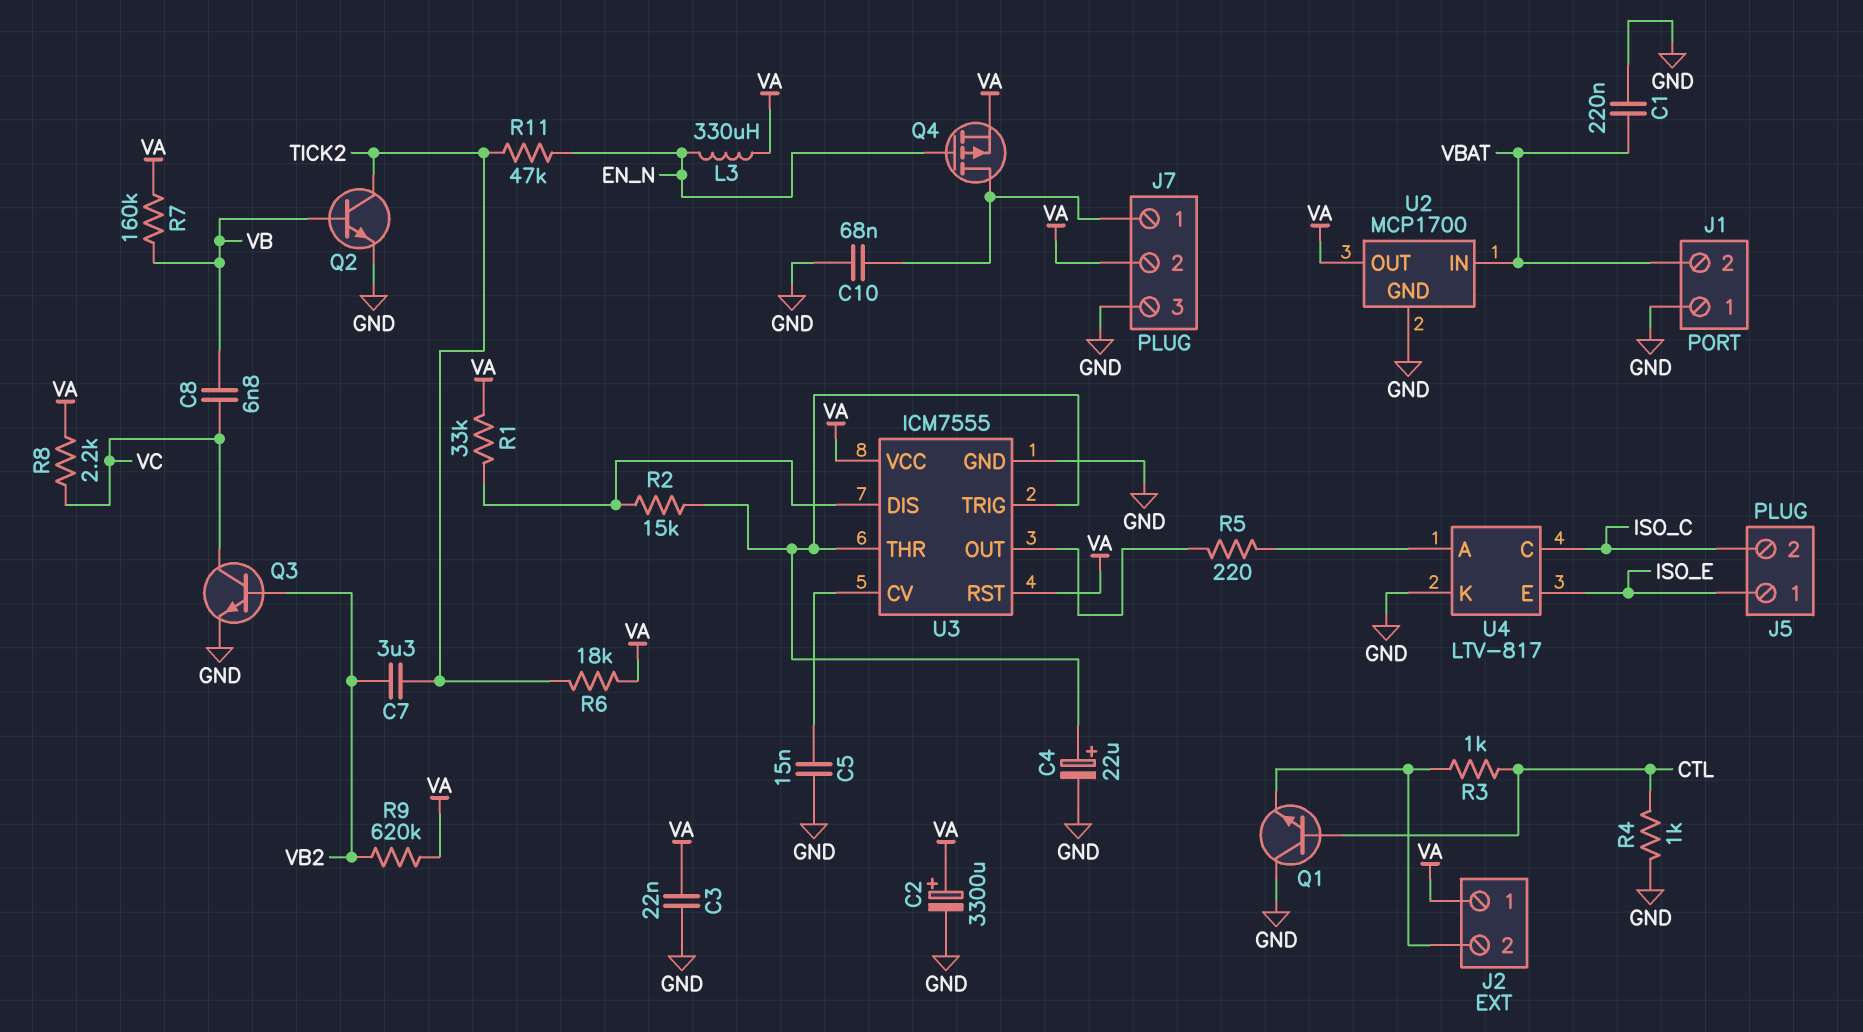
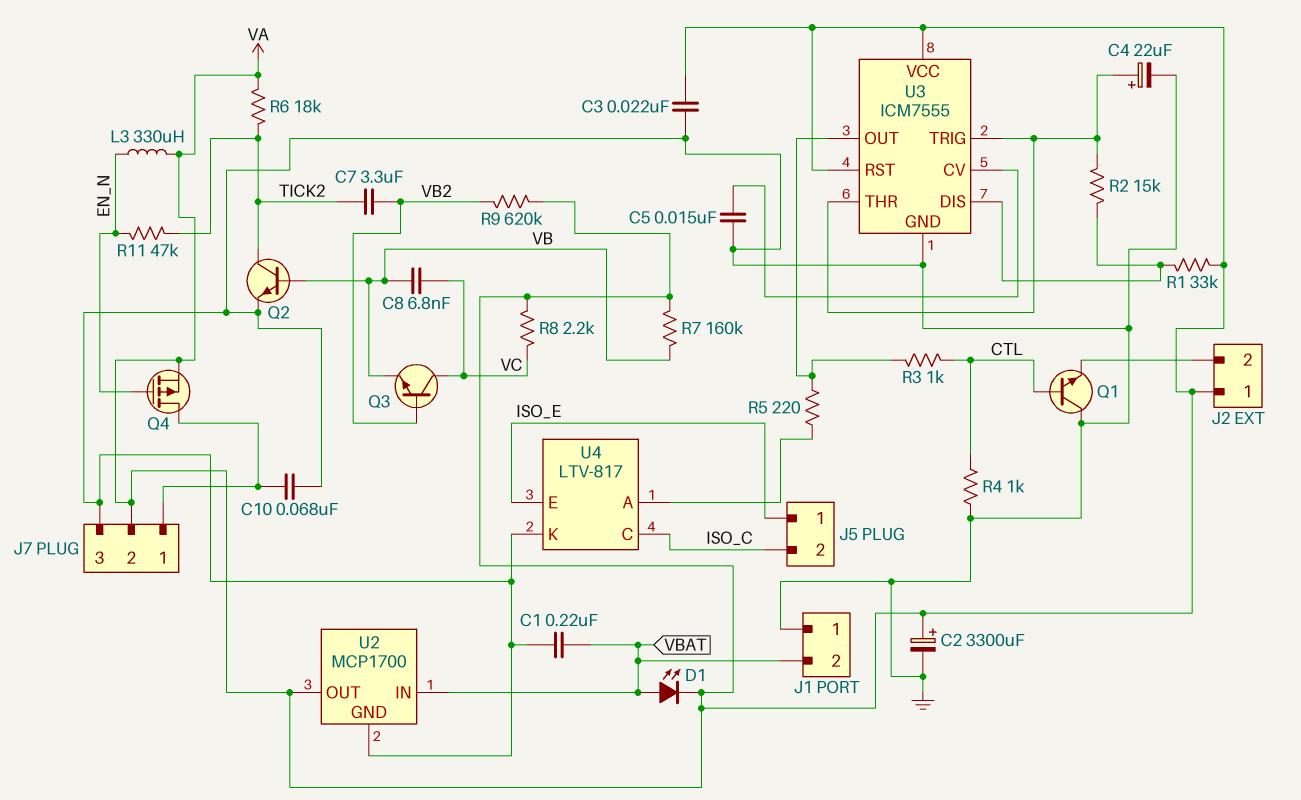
D1: none -> LED (A VBAT, K VA)
Q3: NPN (B VB2, C VC, E GND) -> NPN (B VB2, C VC, E VB)
R3: 1k (CTL, J2/2) -> 1k (CTL, U3/OUT)

